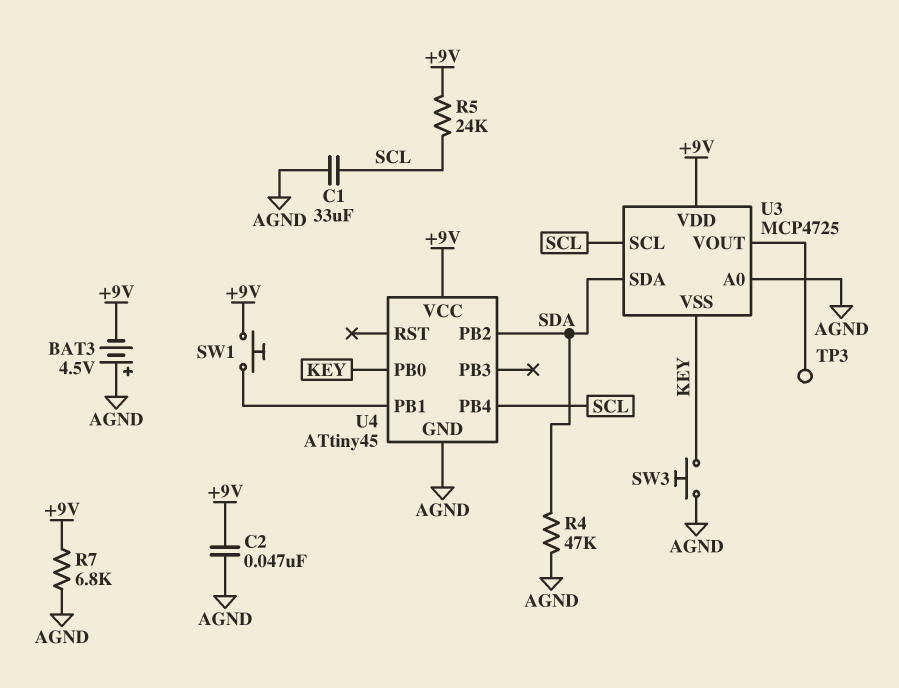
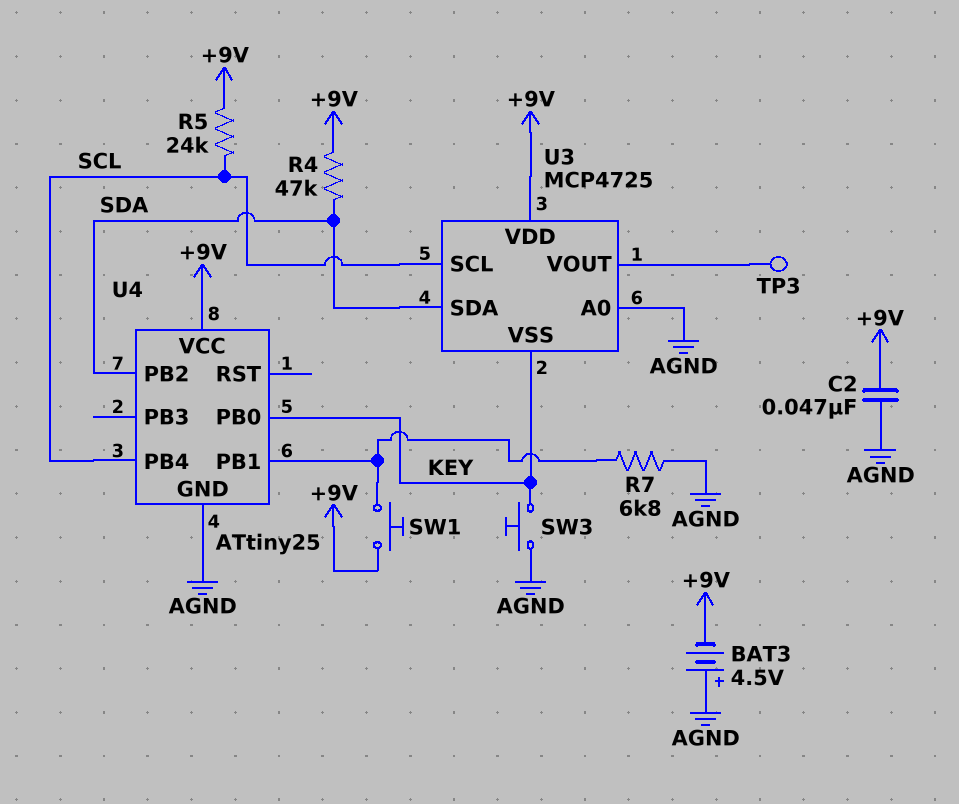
C1: 33uF (AGND, SCL) -> none
R4: 47k (AGND, SDA) -> 47k (+9V, SDA)
R7: 6.8k (+9V, AGND) -> 6.8k (AGND, U4/PB1)
U4: ATtiny45 -> ATtiny25

